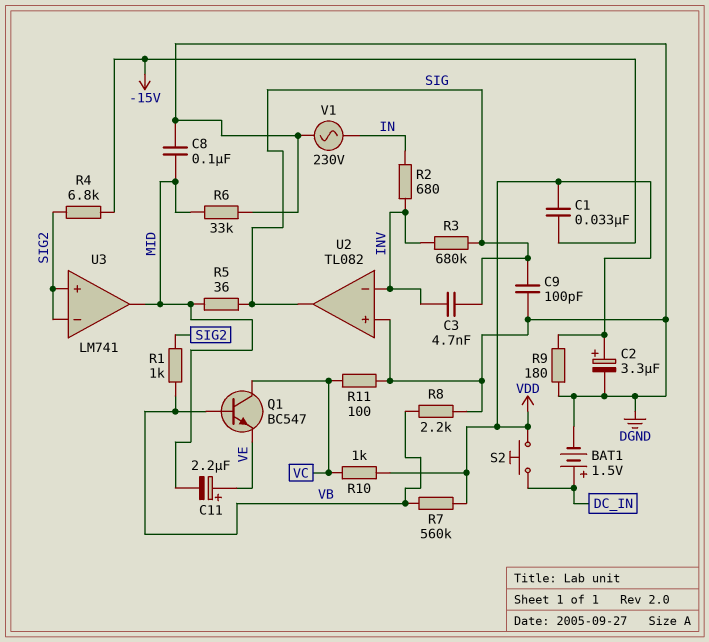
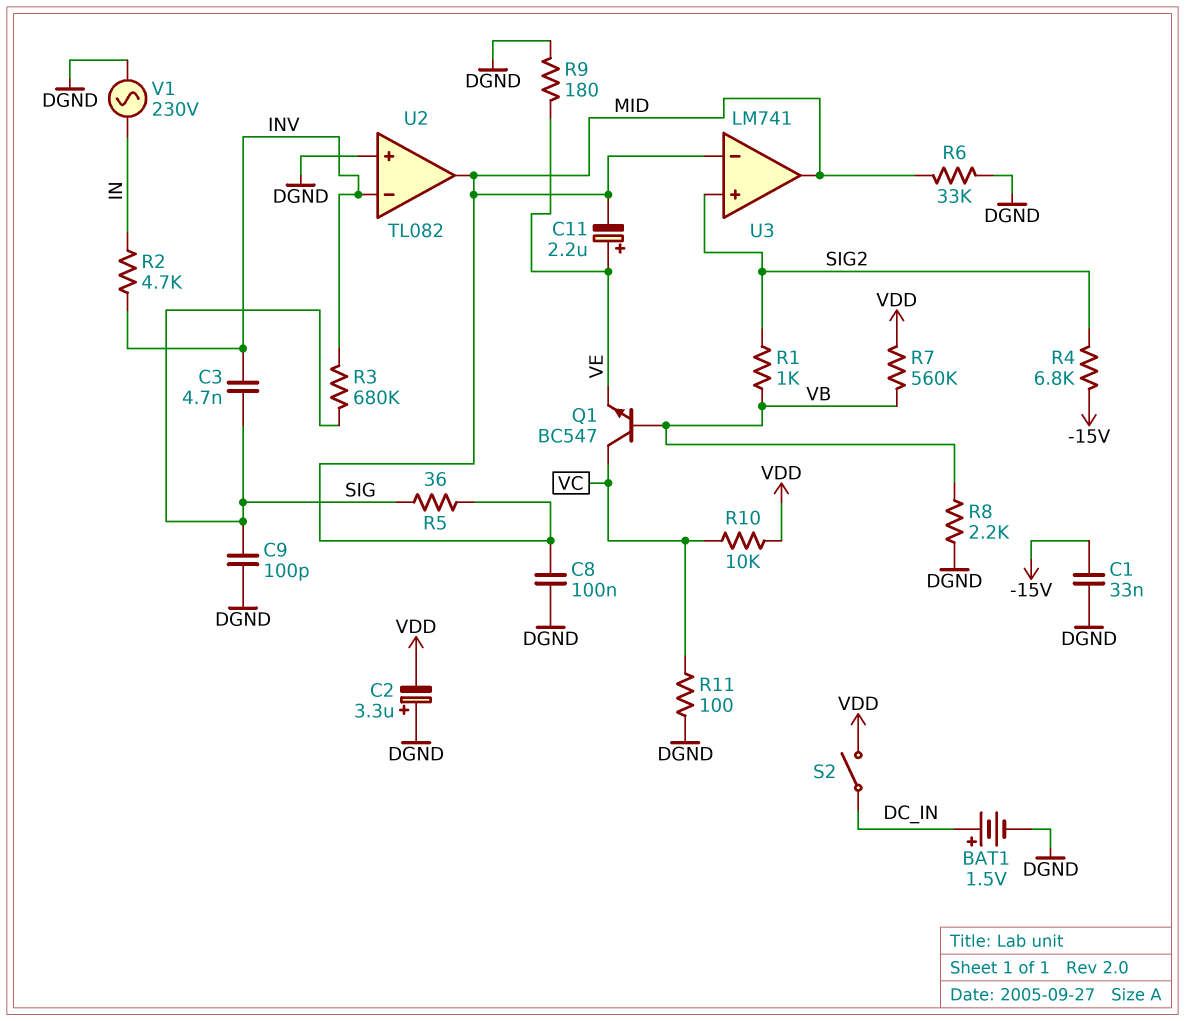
C1: 33nF (-15V, VDD) -> 33nF (-15V, DGND)
C2: 3.3uF (plus VDD, minus DGND) -> 3.3uF (plus DGND, minus VDD)
R2: 680 (IN, INV) -> 4.7k (IN, INV)
R9: 180 (DGND, VDD) -> 180 (DGND, VE)
R10: 1k (VC, VDD) -> 10k (VC, VDD)
S2: button (DC_IN, VDD) -> switch (DC_IN, VDD)
U2 pin out: SIG -> MID
U3 pin in-: SIG2 -> MID

